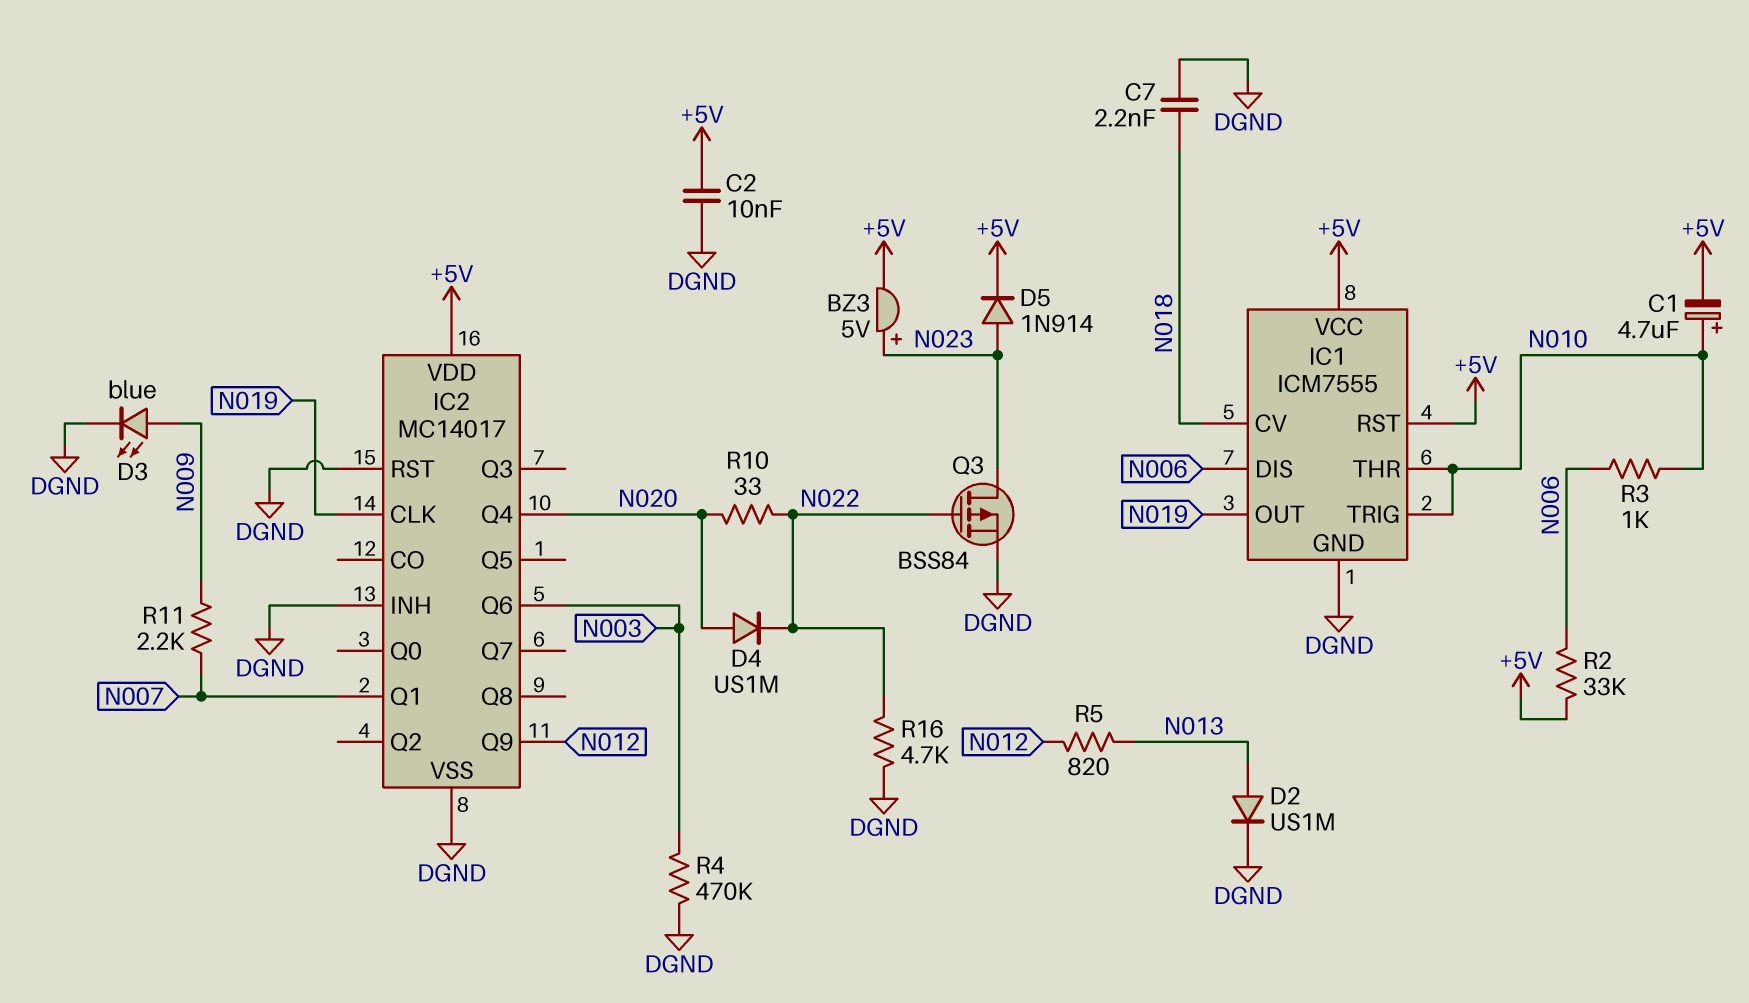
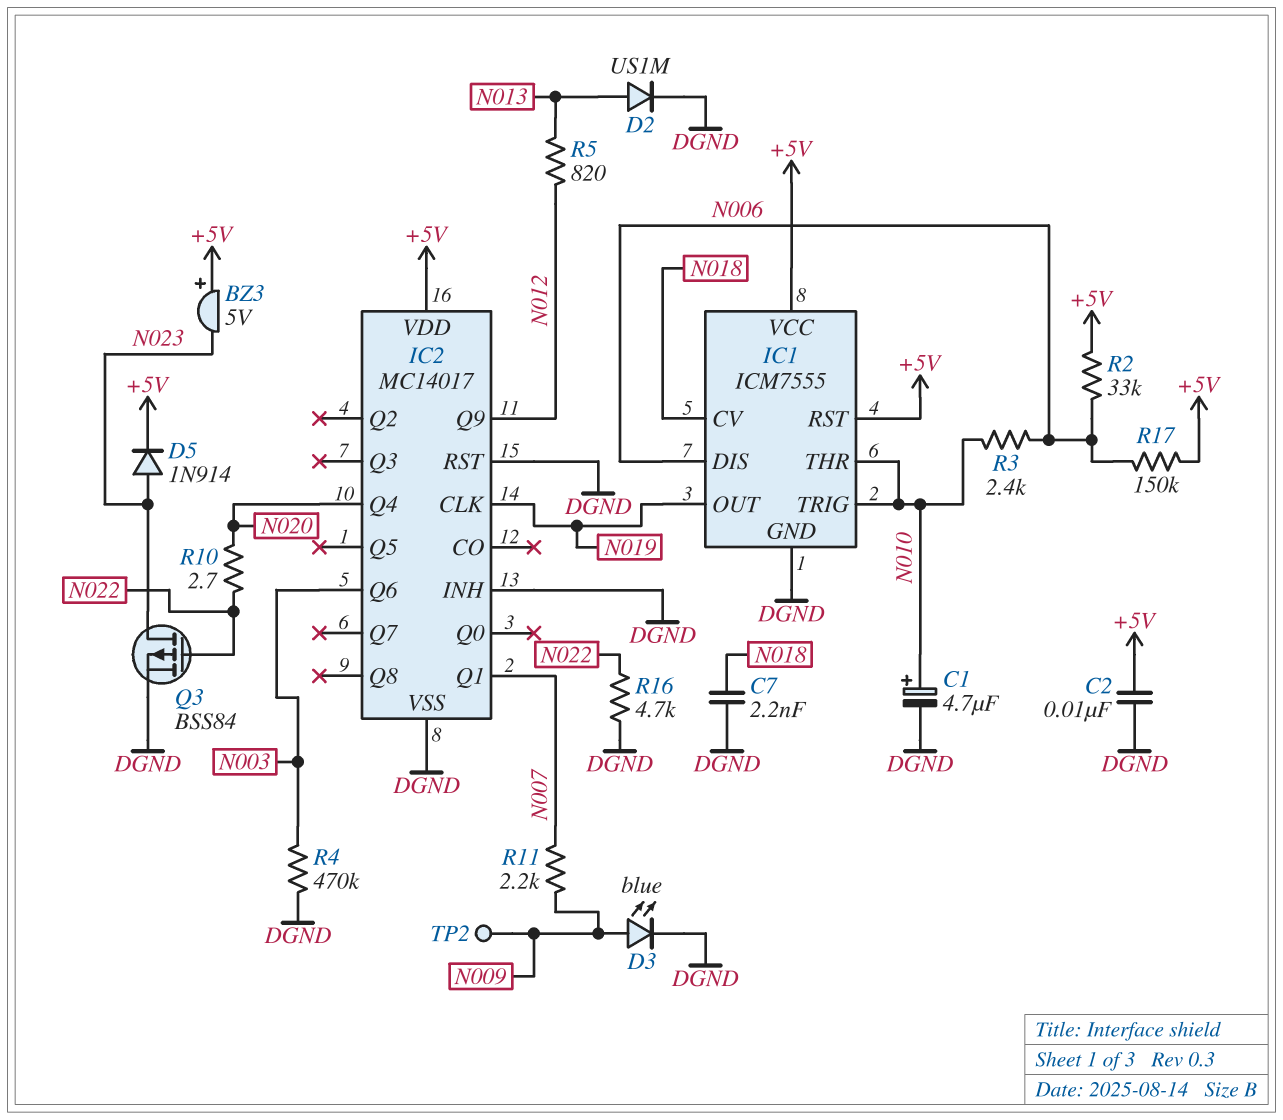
BZ3: buzzer 5V (plus N023, minus +5V) -> buzzer 5V (plus +5V, minus N023)
C1: 4.7uF (plus N010, minus +5V) -> 4.7uF (plus N010, minus DGND)
D4: diode US1M (A N020, K N022) -> none
R3: 1k (N006, N010) -> 2.4k (N006, N010)
R10: 33 (N020, N022) -> 2.7 (N020, N022)
R17: none -> 150k (+5V, N006)
TP2: none -> test point (N009)

